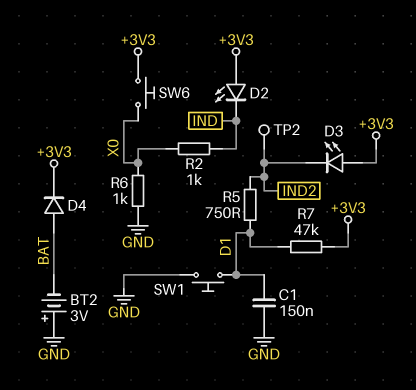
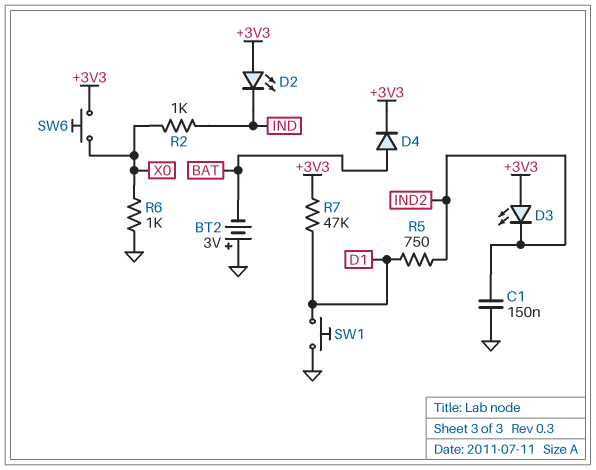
C1: 150nF (D1, GND) -> 150nF (GND, IND2)
TP2: test point (IND2) -> none

